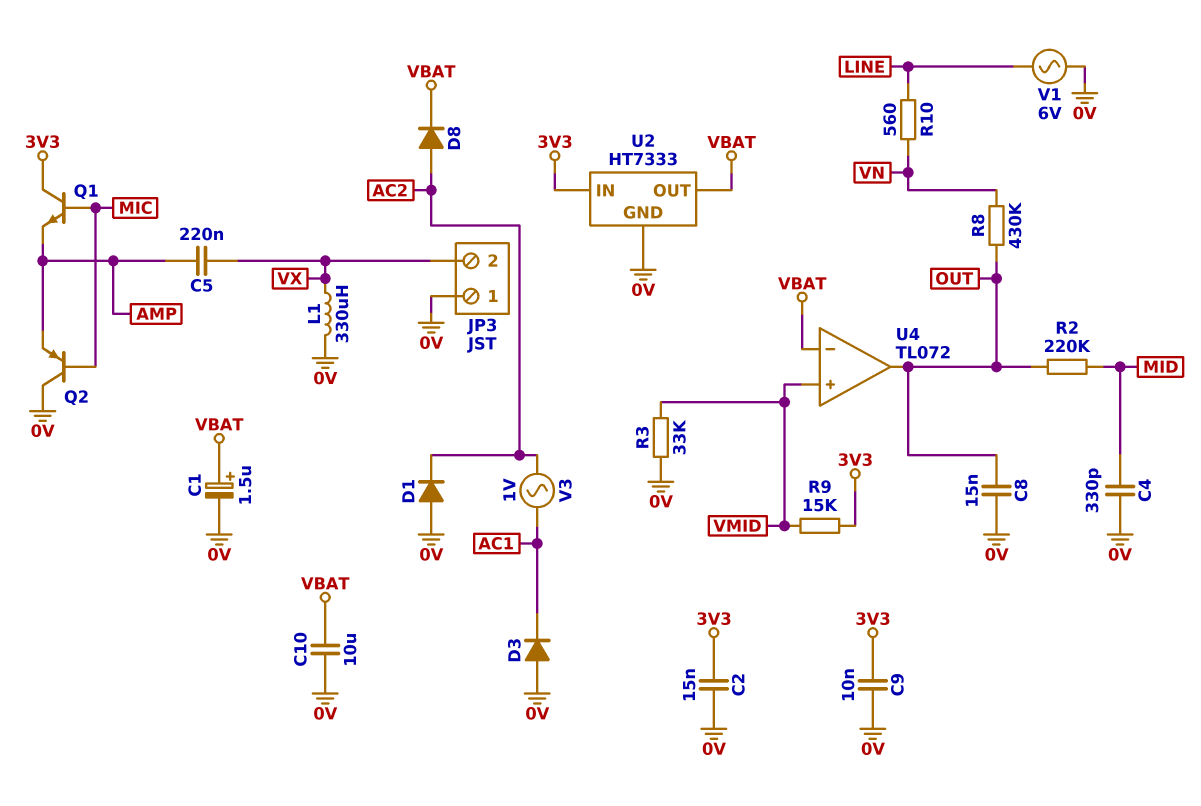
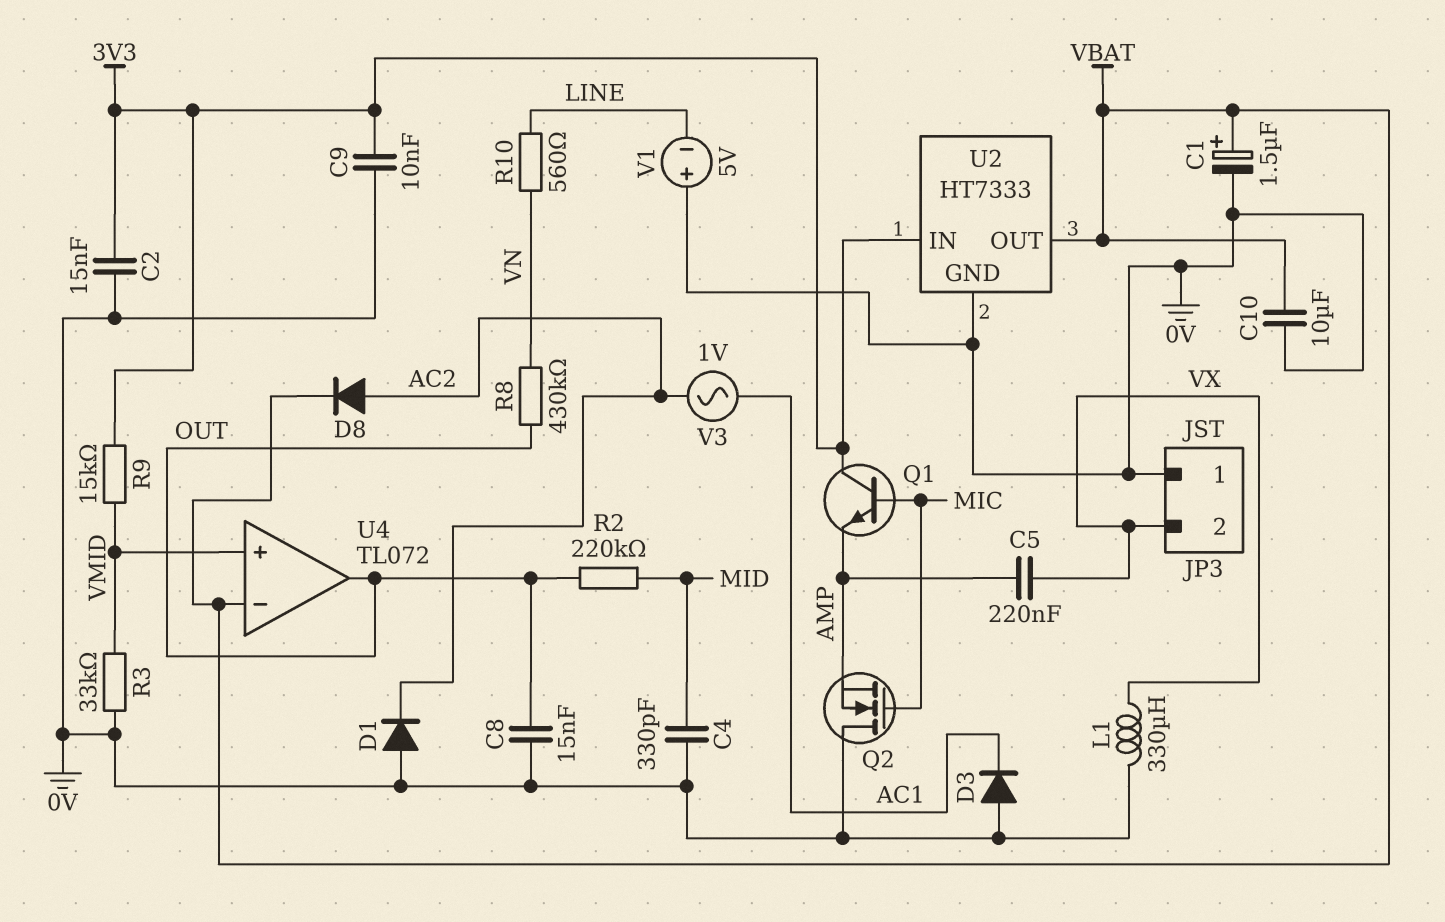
Q2: PNP (B MIC, C 0V, E AMP) -> NMOS (G MIC, D 0V, S AMP)
V1: AC 6V (0V, LINE) -> 5V (plus 0V, minus LINE)

